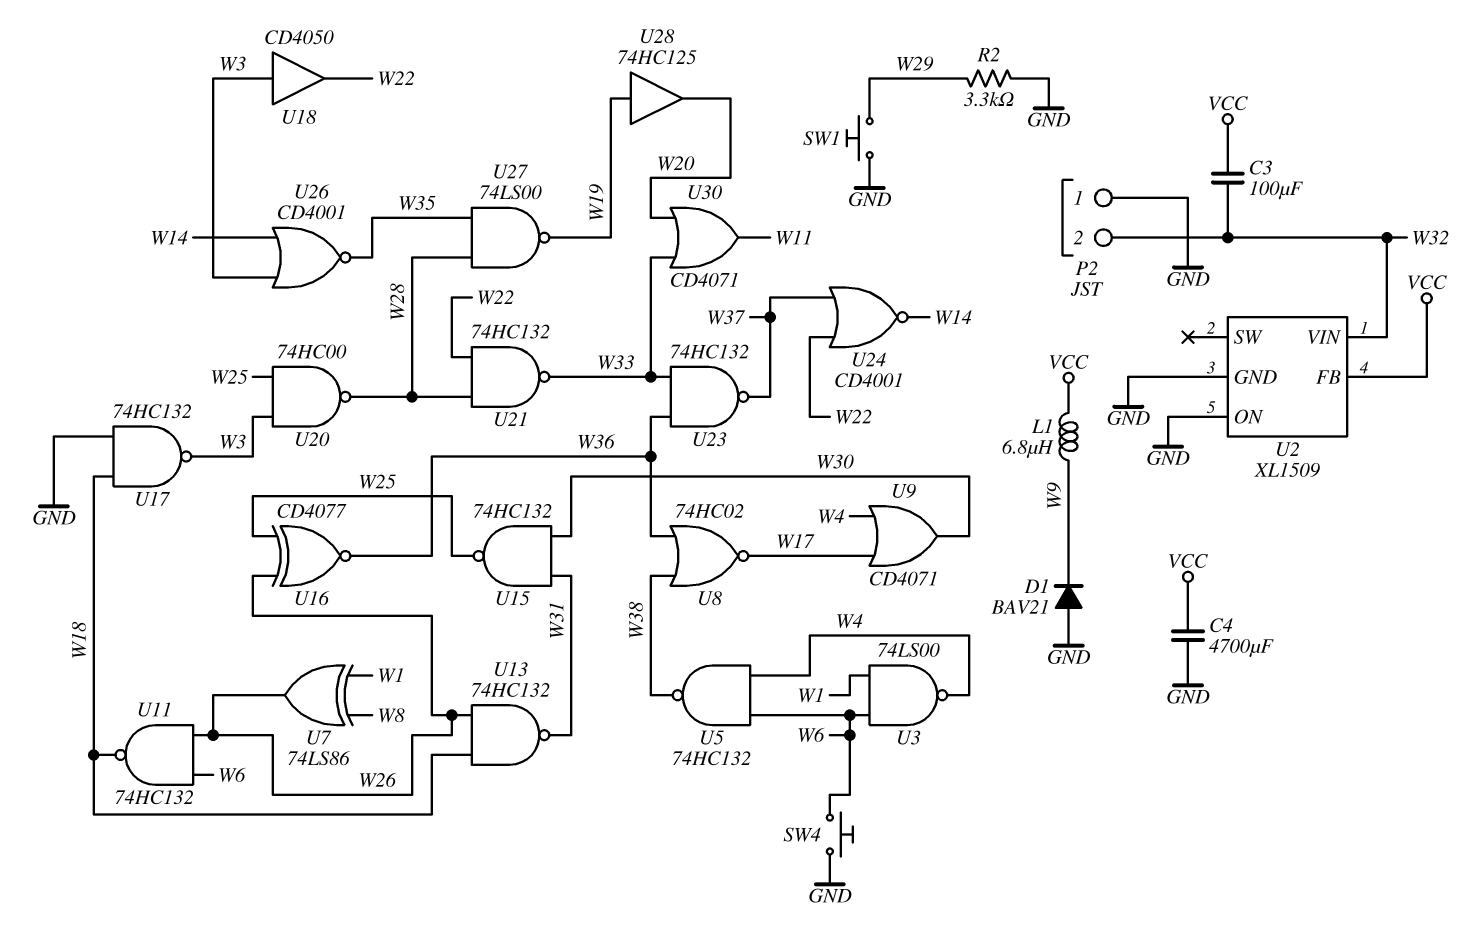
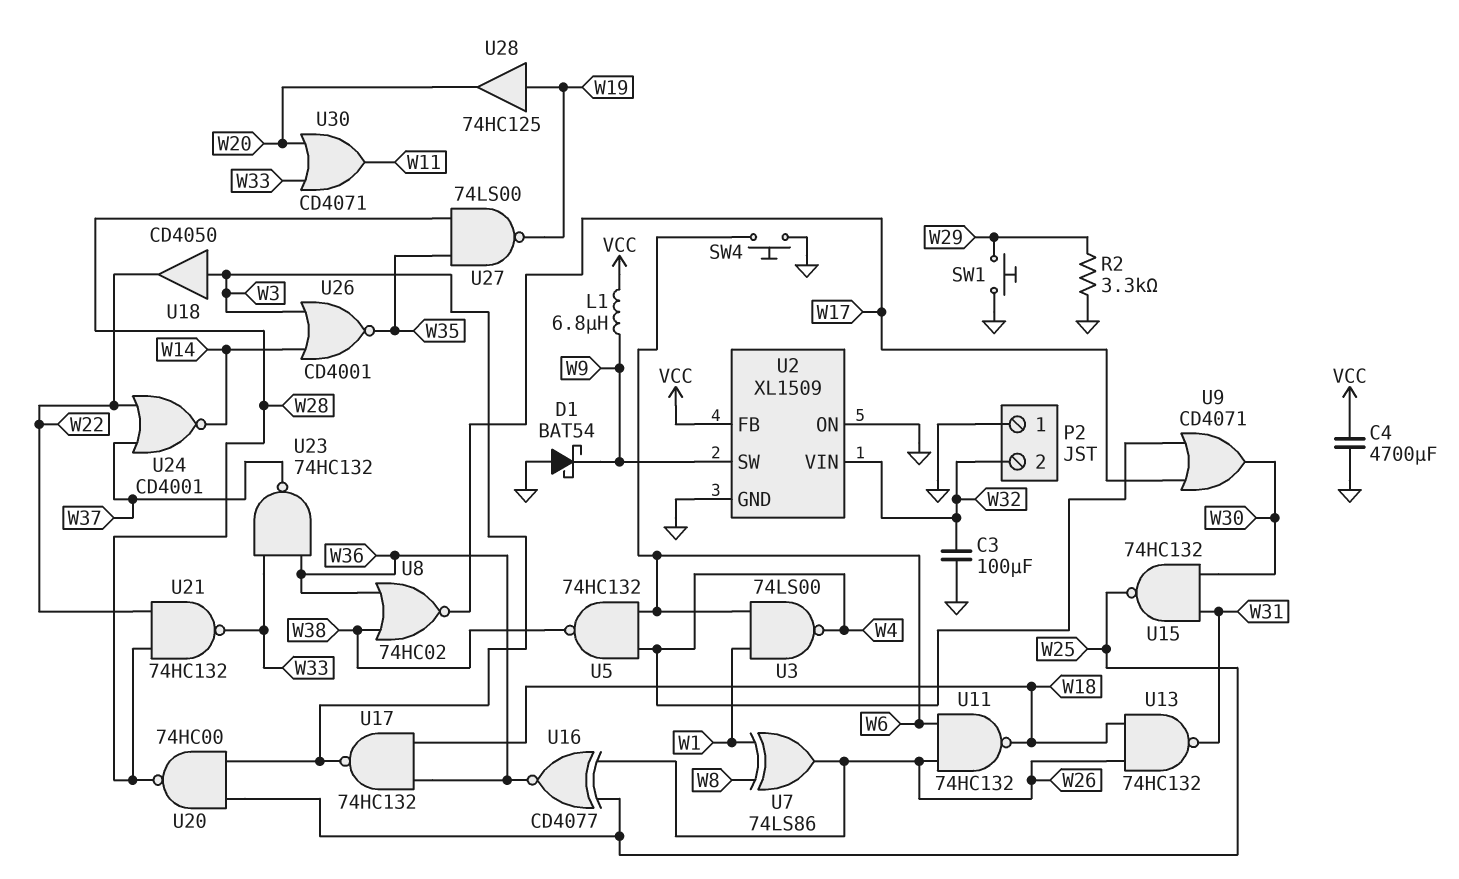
C3: 100uF (VCC, W32) -> 100uF (GND, W32)
D1: diode BAV21 (A GND, K W9) -> schottky BAT54 (A GND, K W9)
U2 pin SW: none -> W9
U17: NAND 74HC132 (in GND, in W18, out W3) -> NAND 74HC132 (in W18, in W36, out W3)

